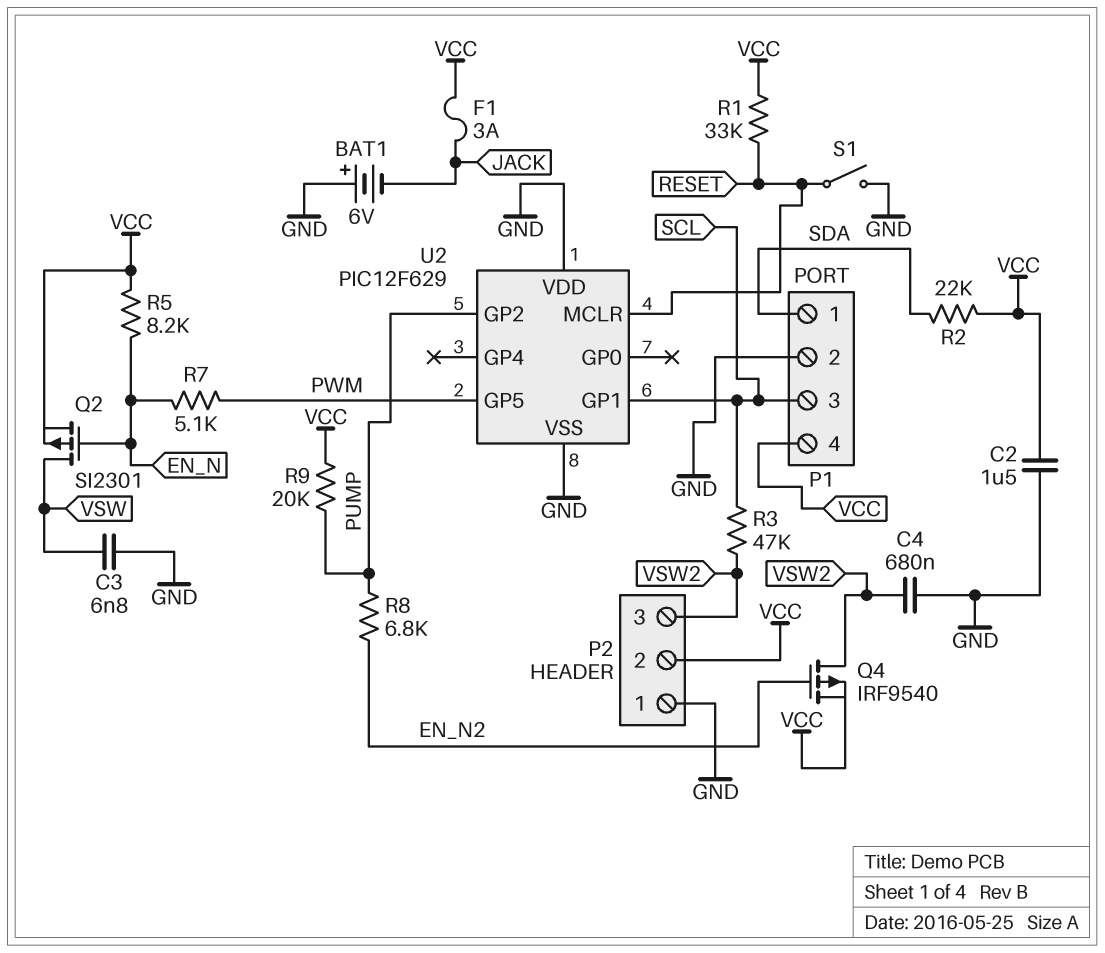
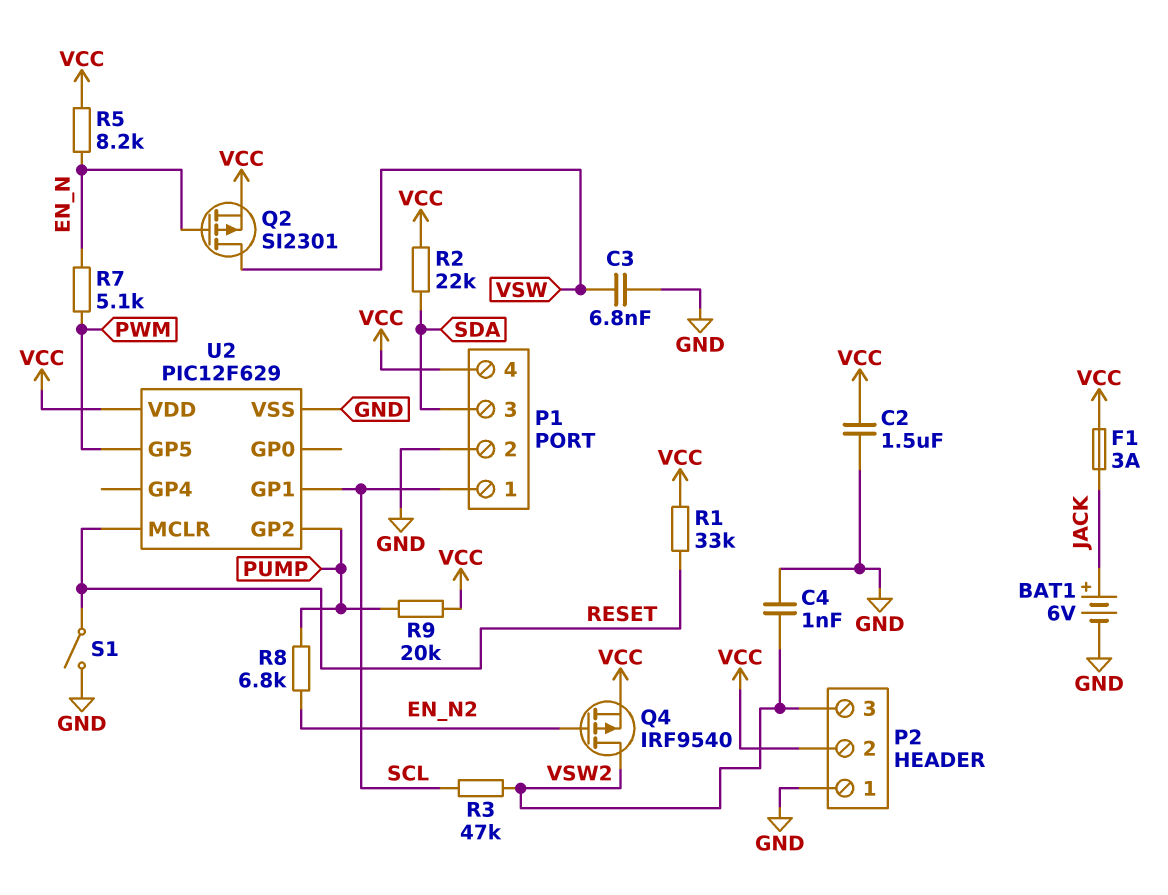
BAT1: 6V (plus GND, minus JACK) -> 6V (plus JACK, minus GND)
C4: 680nF (GND, VSW2) -> 1nF (GND, VSW2)
P1 pin 1: SDA -> SCL
P1 pin 3: SCL -> SDA
U2 pin VDD: GND -> VCC

